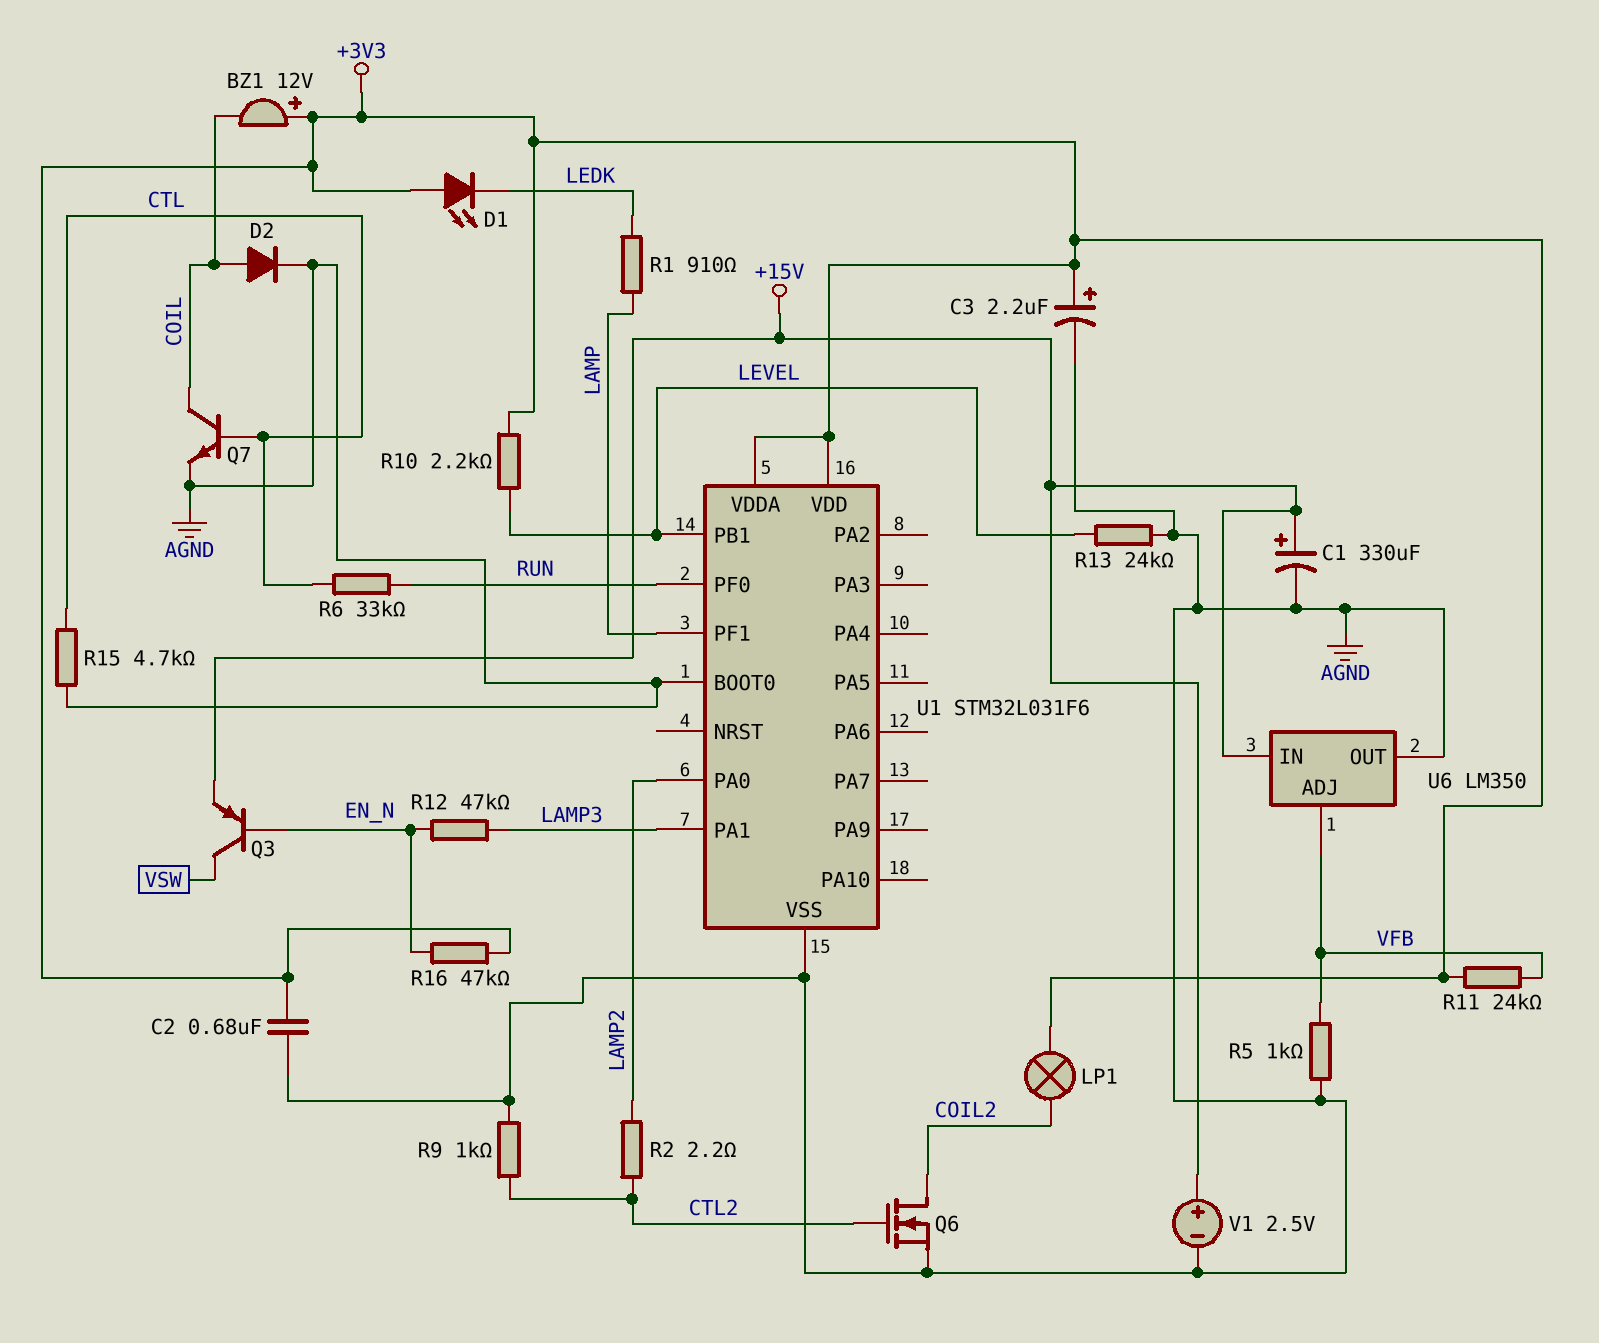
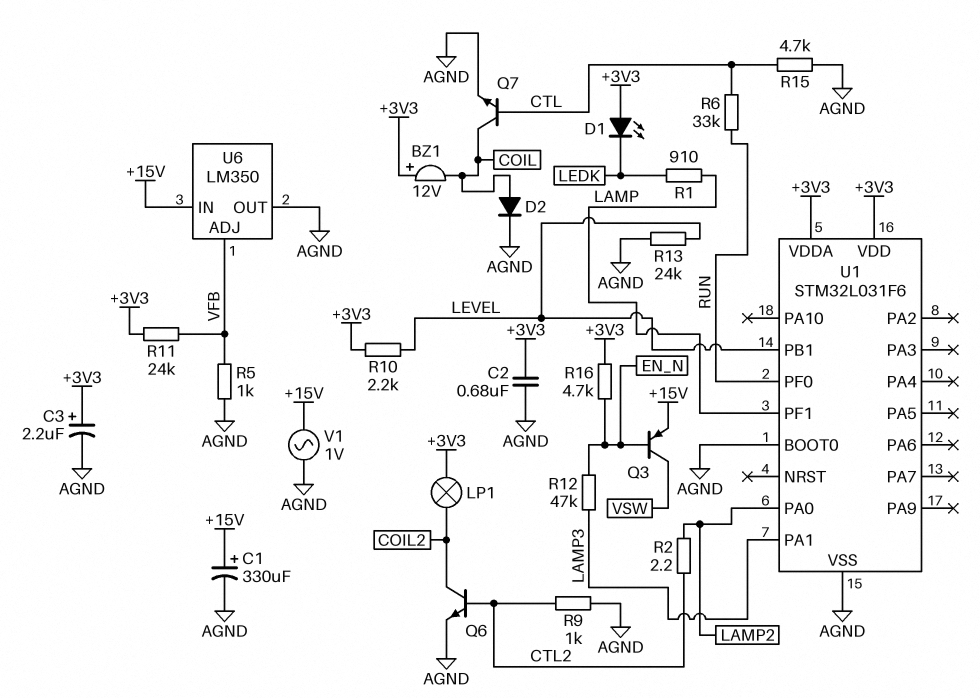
Q6: NMOS (G CTL2, D COIL2, S AGND) -> NPN (B CTL2, C COIL2, E AGND)
R16: 47k (+3V3, EN_N) -> 4.7k (+3V3, EN_N)
V1: 2.5V (plus +15V, minus AGND) -> AC 1V (+15V, AGND)

